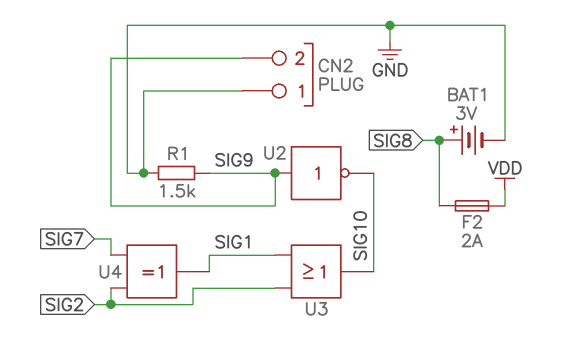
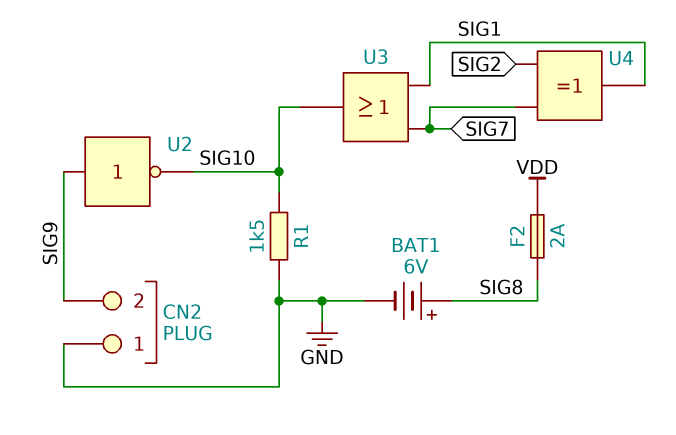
BAT1: 3V (plus SIG8, minus GND) -> 6V (plus SIG8, minus GND)
R1: 1.5k (GND, SIG9) -> 1.5k (GND, SIG10)
U3: OR (in SIG1, in SIG2, out SIG10) -> OR (in SIG1, in SIG7, out SIG10)

